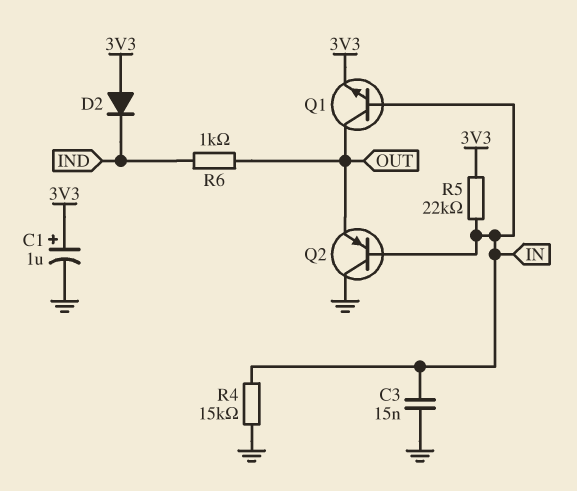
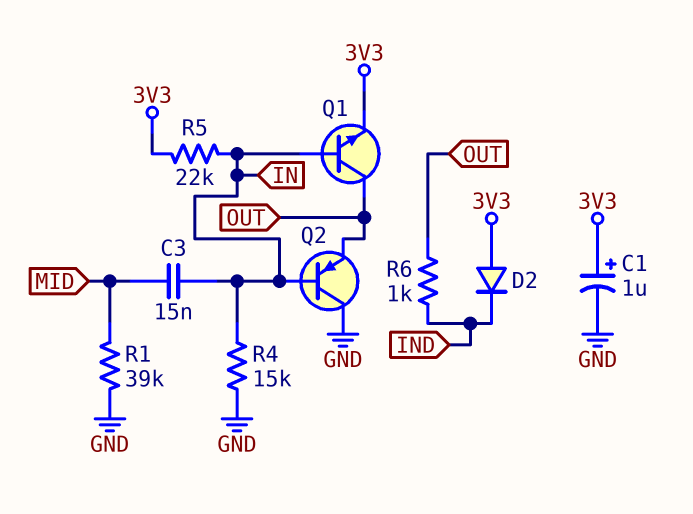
C3: 15nF (GND, IN) -> 15nF (IN, MID)
R1: none -> 39k (GND, MID)

